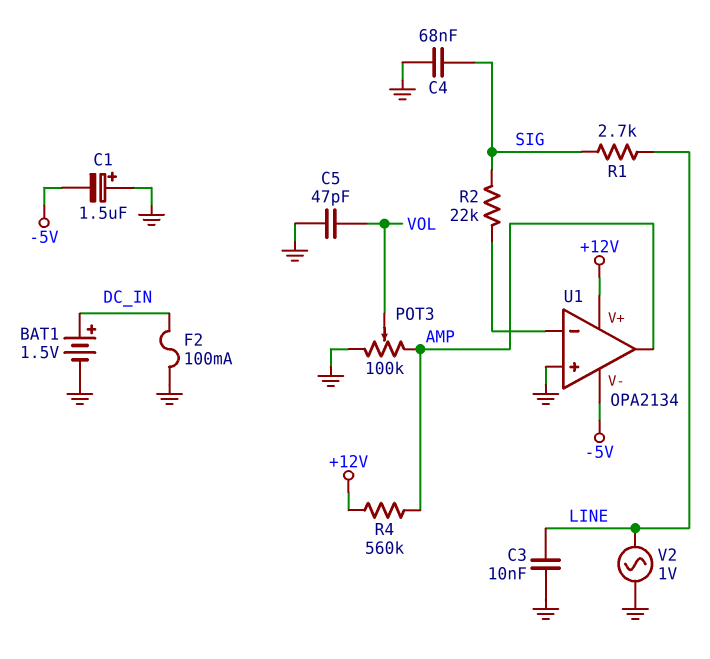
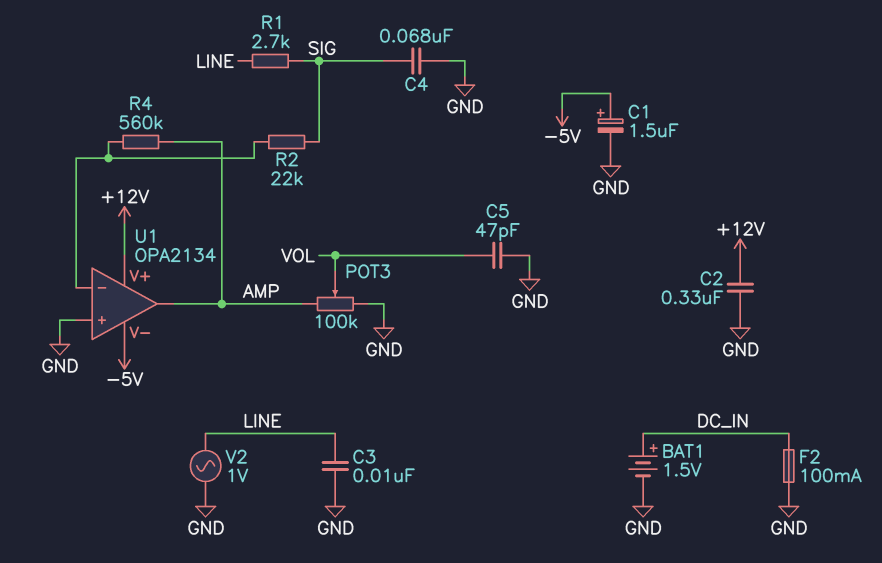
C1: 1.5uF (plus GND, minus -5V) -> 1.5uF (plus -5V, minus GND)
C2: none -> 330nF (+12V, GND)
R4: 560k (+12V, AMP) -> 560k (AMP, U1/in-)

